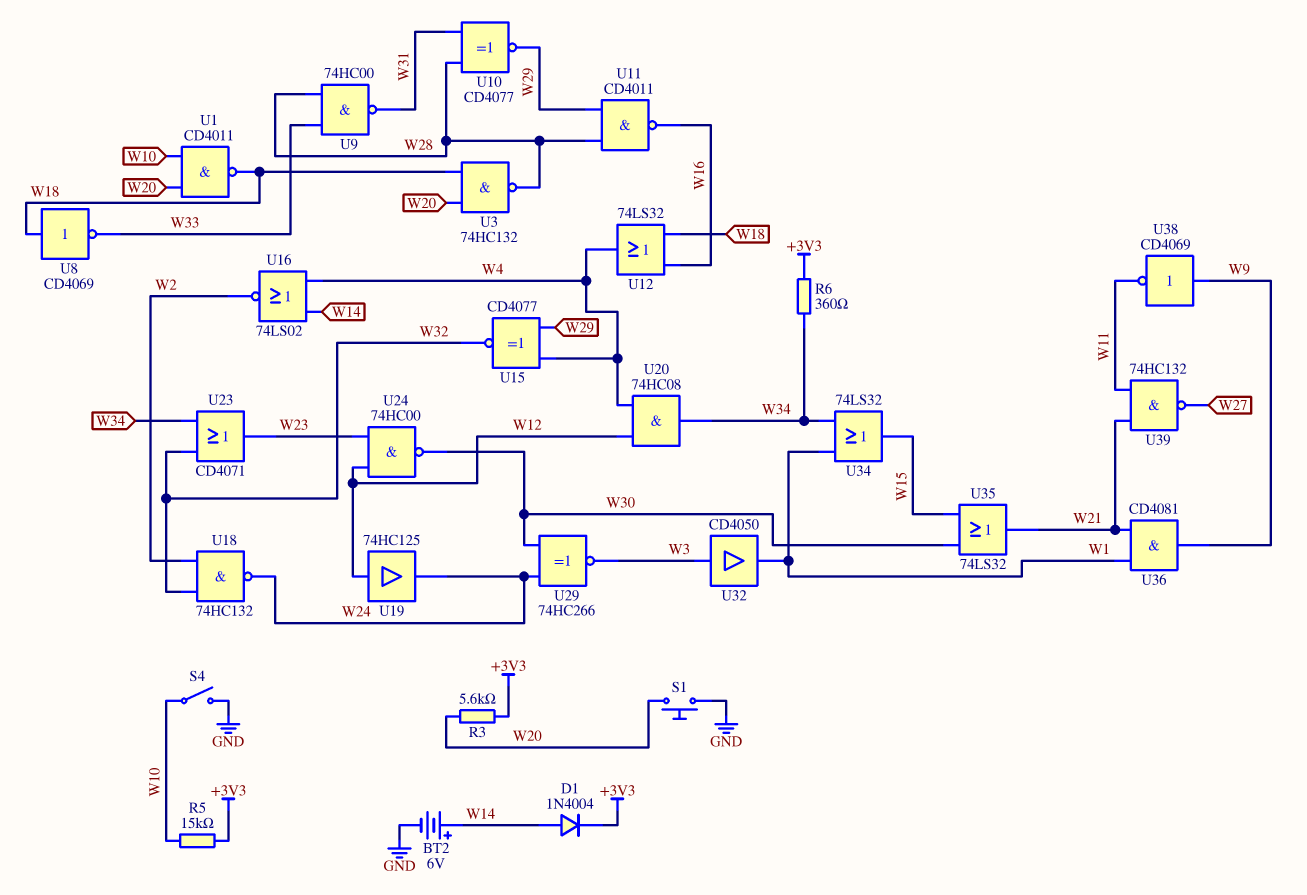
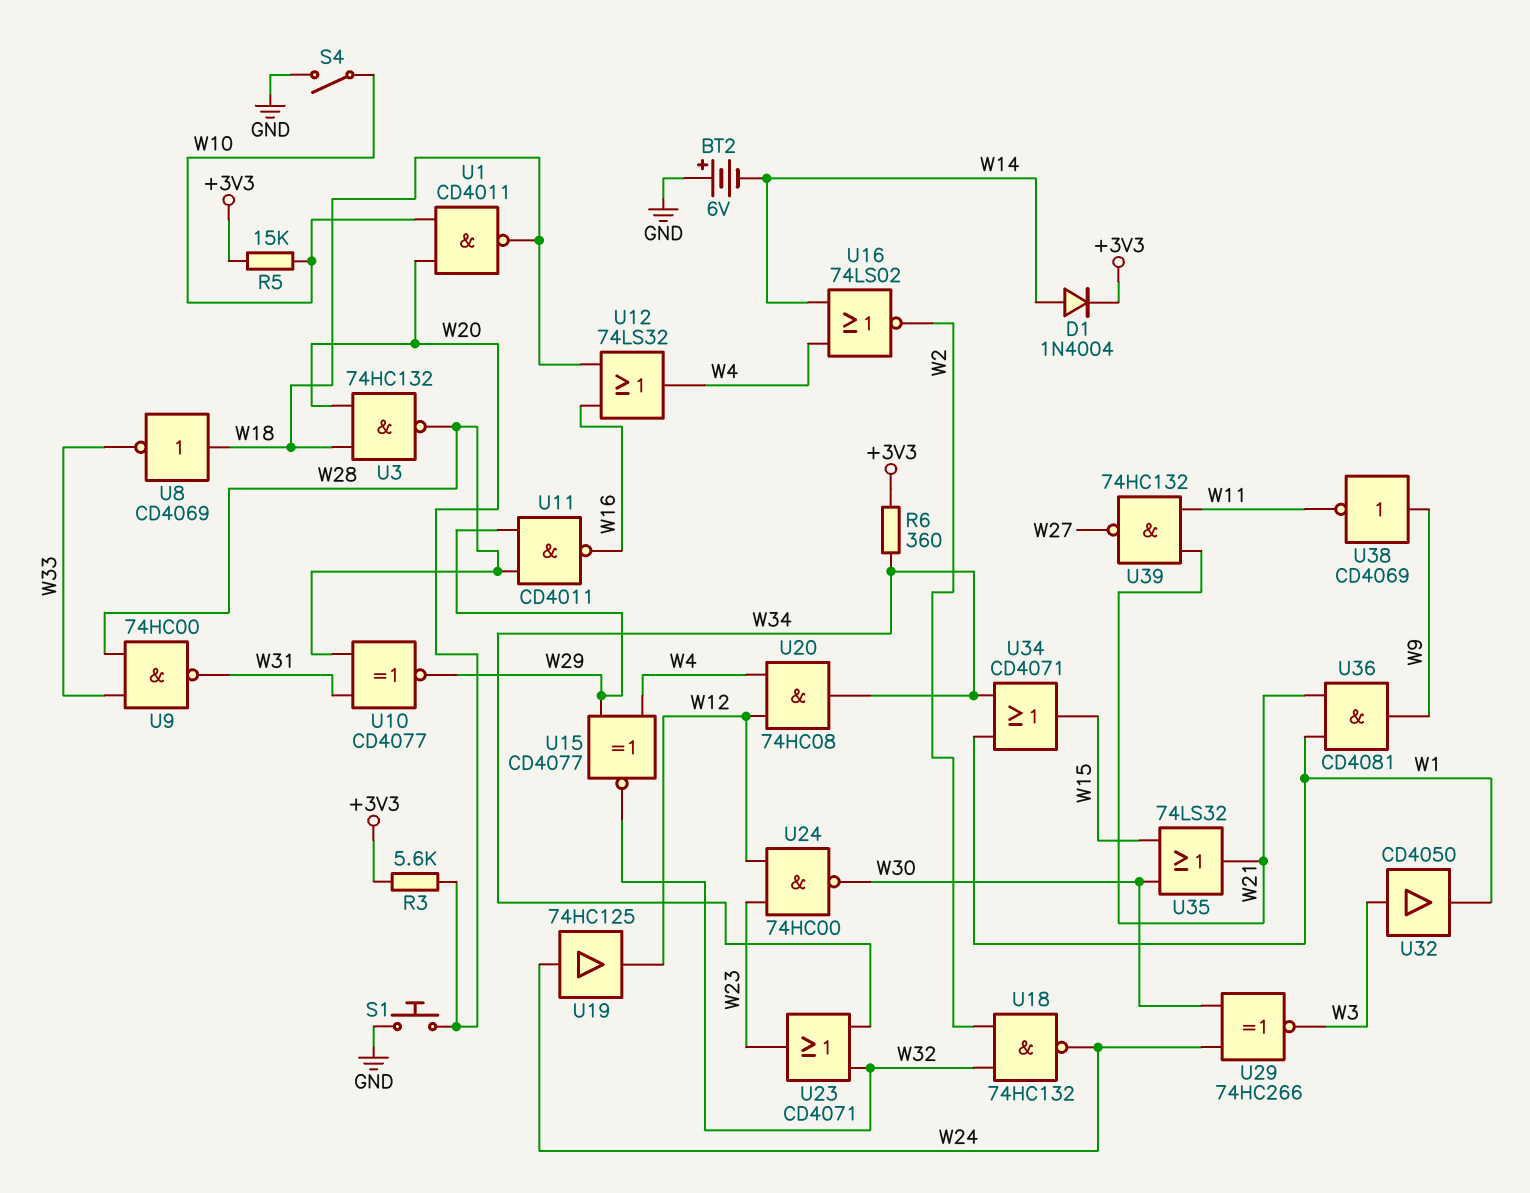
BT2: 6V (plus W14, minus GND) -> 6V (plus GND, minus W14)
U19: buffer 74HC125 (in W12, out W24) -> buffer 74HC125 (in W24, out W12)
U34: OR 74LS32 (in W1, in W34, out W15) -> OR CD4071 (in W1, in W34, out W15)

